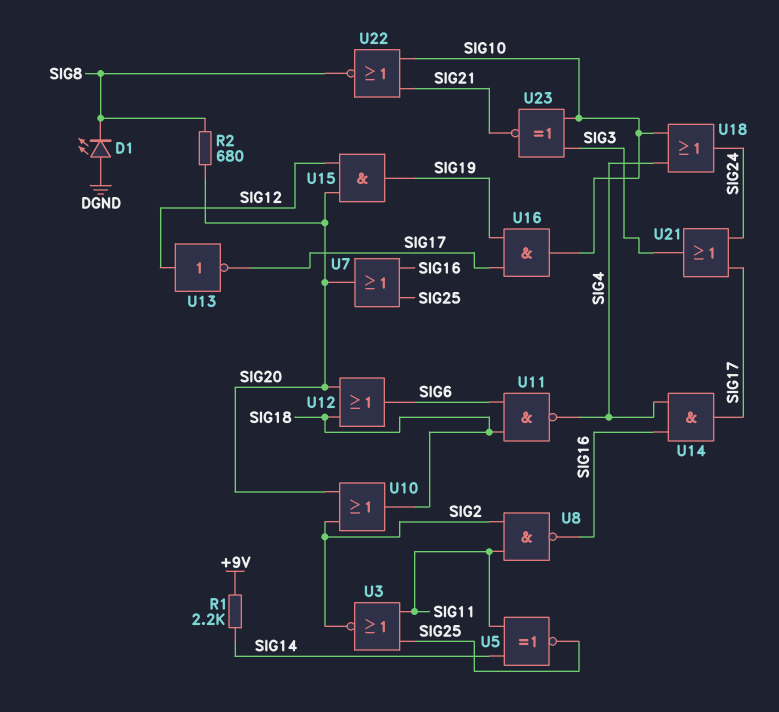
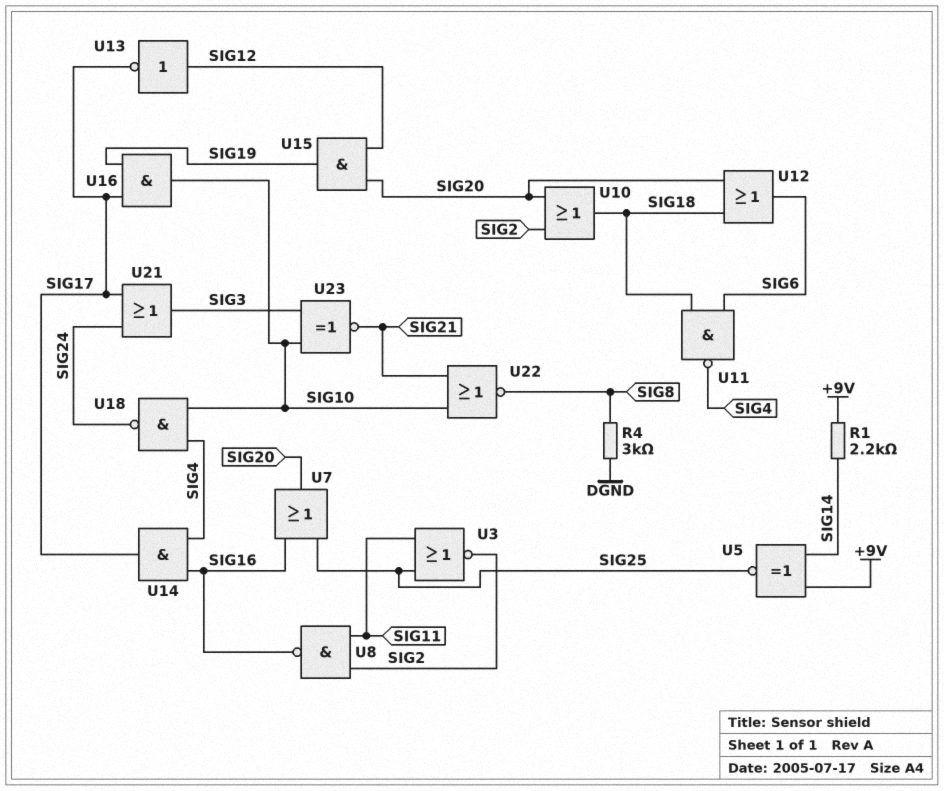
D1: LED (A DGND, K SIG8) -> none
R2: 680 (SIG8, SIG20) -> none
R4: none -> 3k (DGND, SIG8)
U5: XNOR (in SIG11, in SIG14, out SIG25) -> XNOR (in +9V, in SIG14, out SIG25)
U18: OR (in SIG4, in SIG10, out SIG24) -> NAND (in SIG4, in SIG10, out SIG24)

